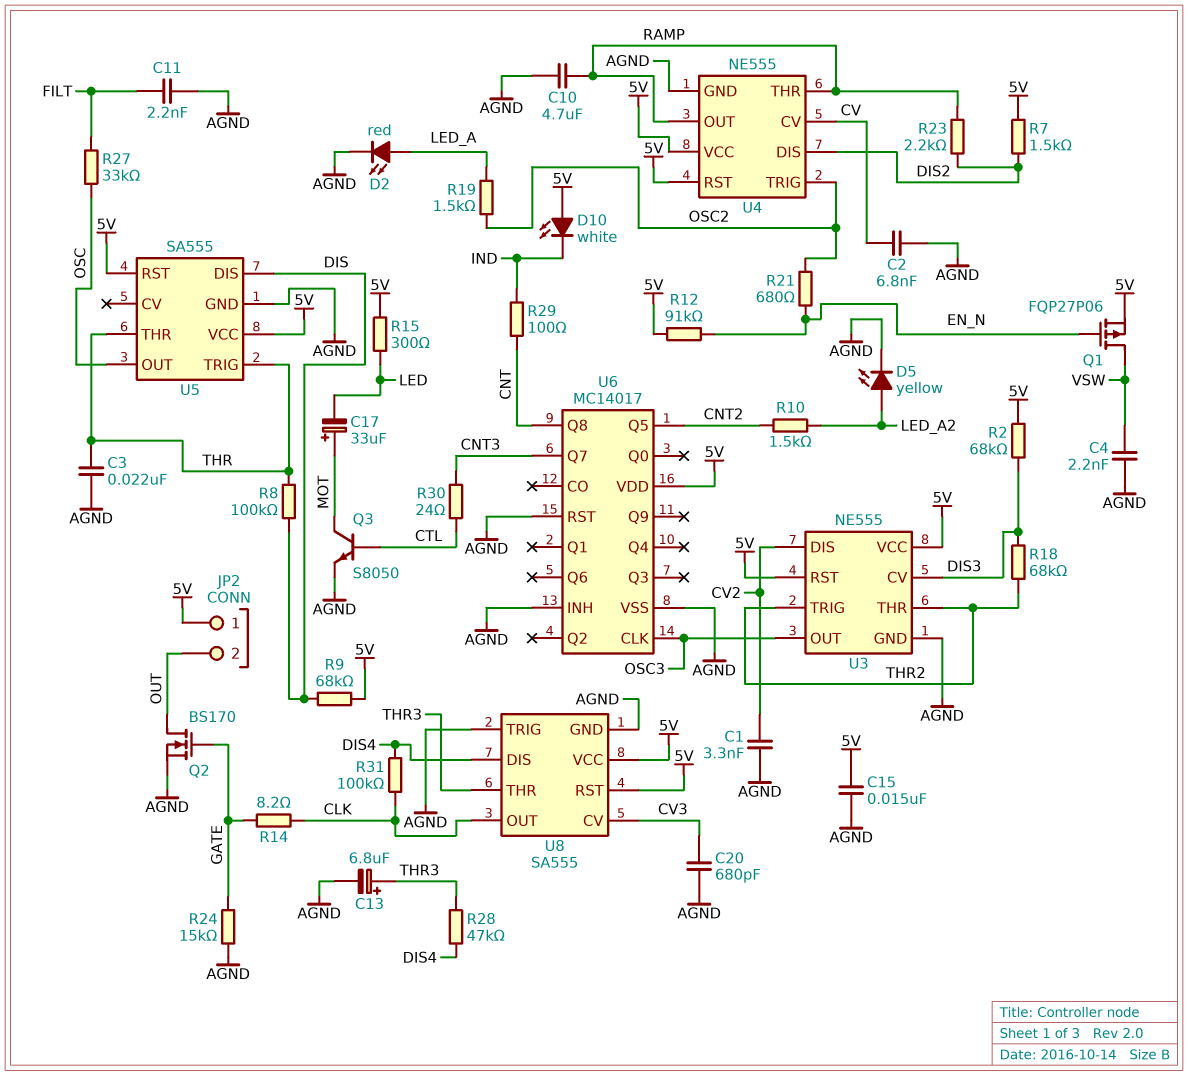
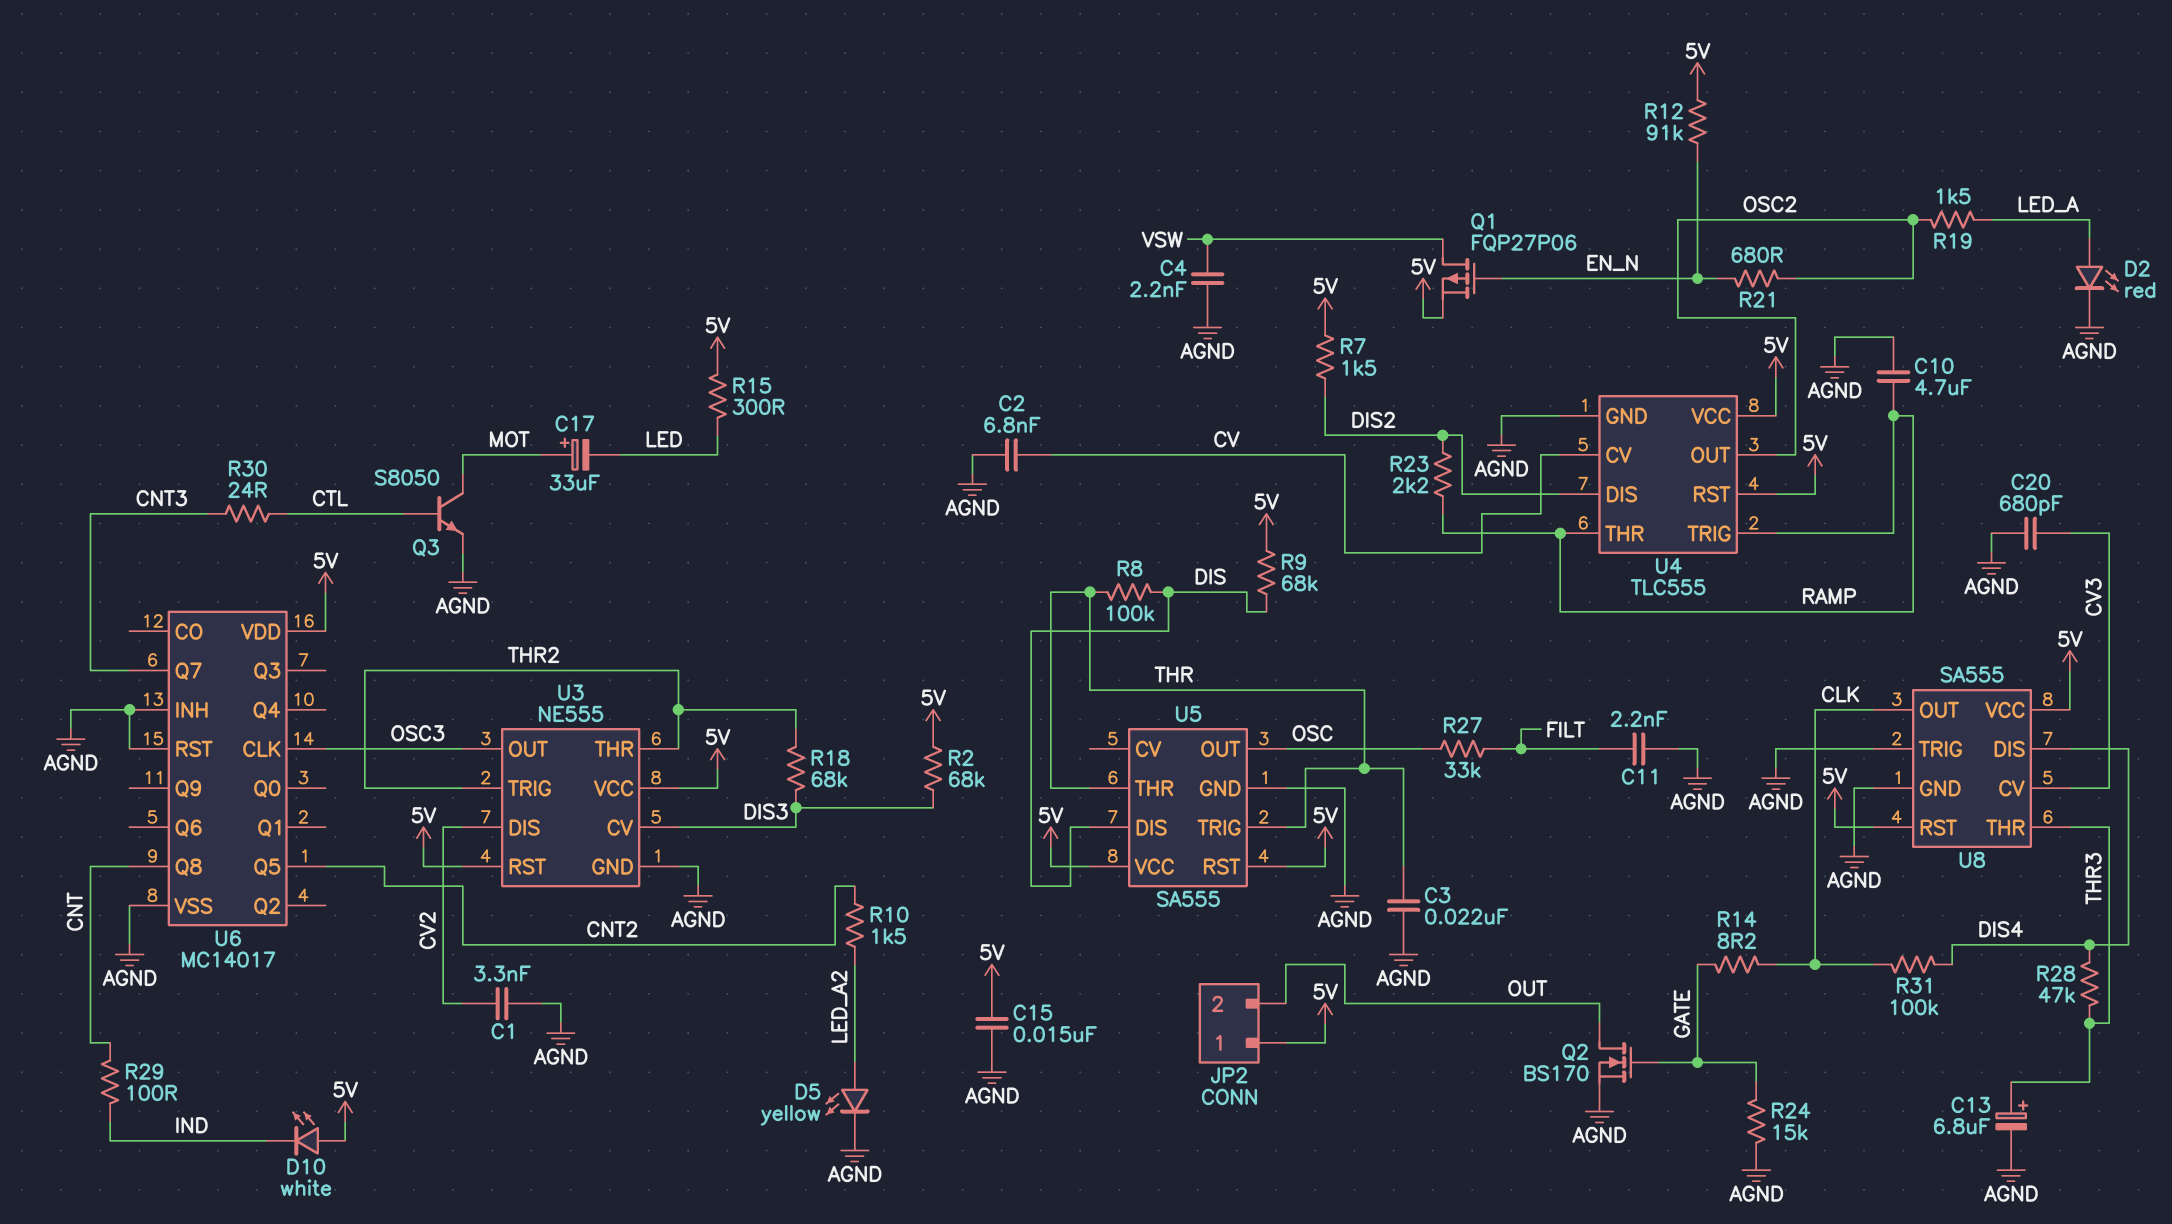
U4: NE555 -> TLC555
U4 pin OUT: RAMP -> OSC2
U4 pin TRIG: OSC2 -> RAMP

